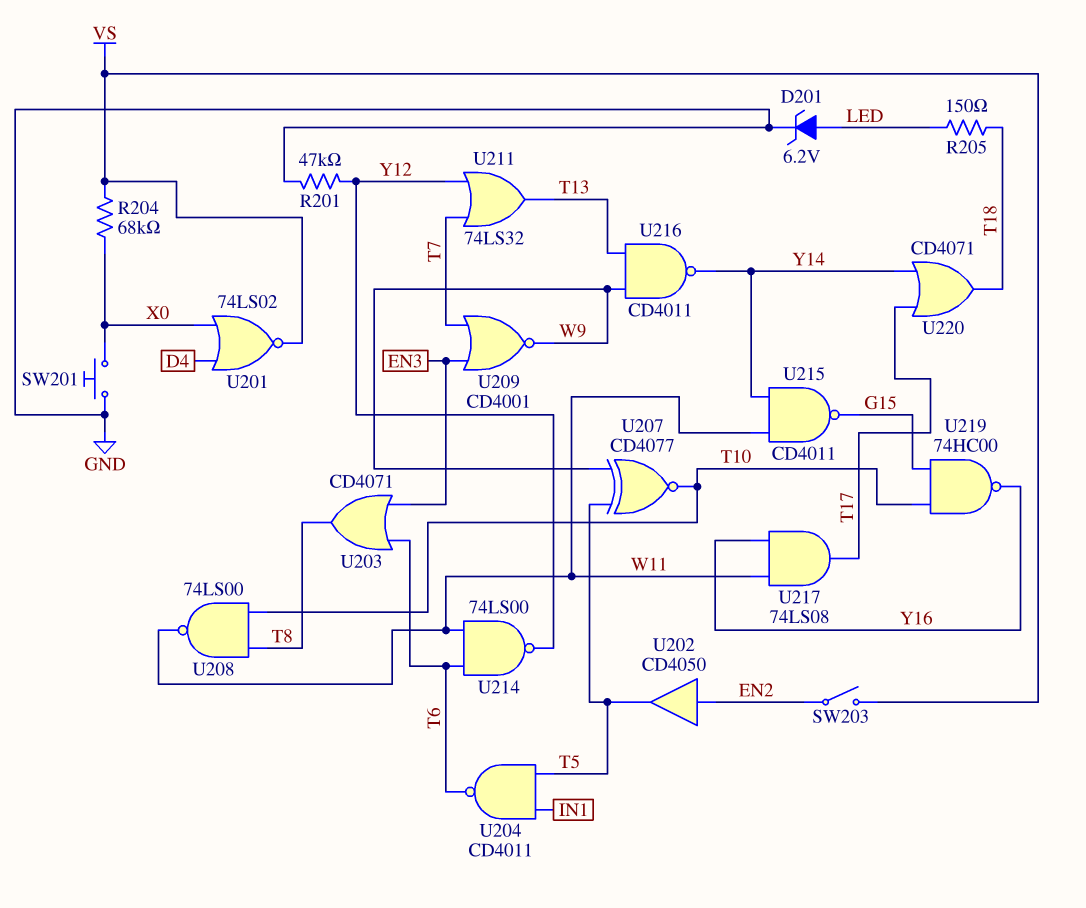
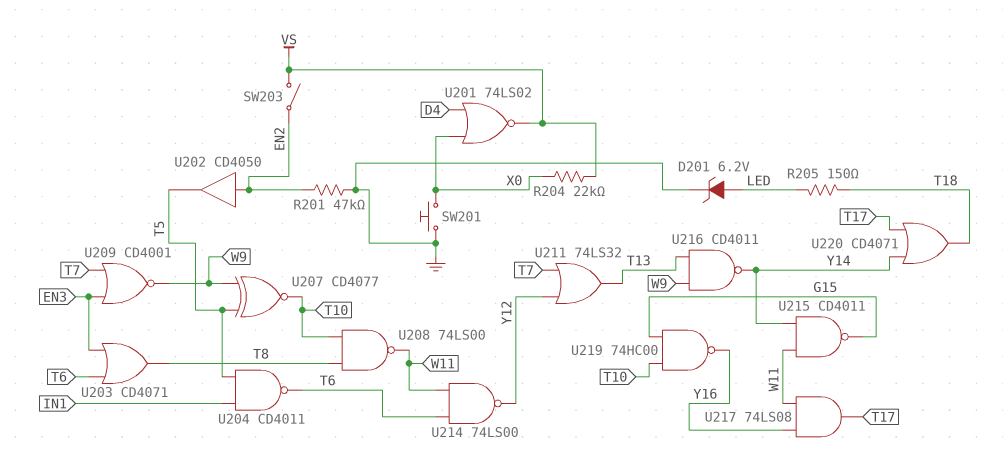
R201: 47k (GND, Y12) -> 47k (EN2, GND)
R204: 68k (VS, X0) -> 22k (VS, X0)

